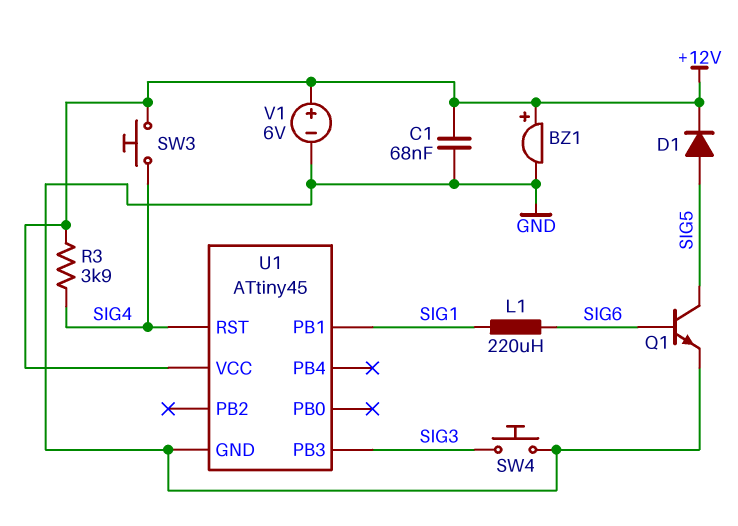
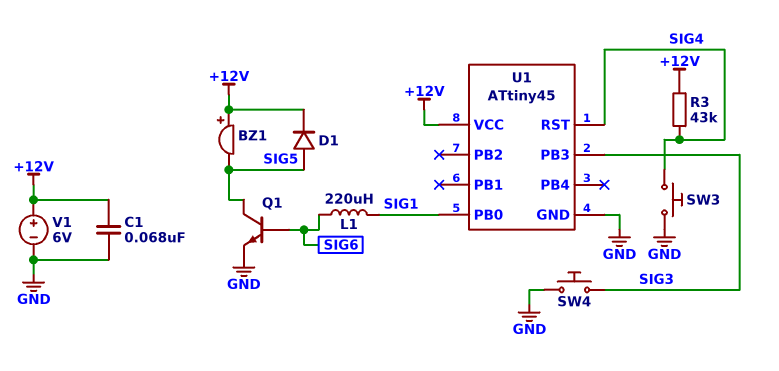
BZ1: buzzer (plus +12V, minus GND) -> buzzer (plus +12V, minus SIG5)
R3: 3.9k (+12V, SIG4) -> 43k (+12V, SIG4)
SW3: button (+12V, SIG4) -> button (GND, SIG4)
U1 pin PB0: none -> SIG1
U1 pin PB1: SIG1 -> none

